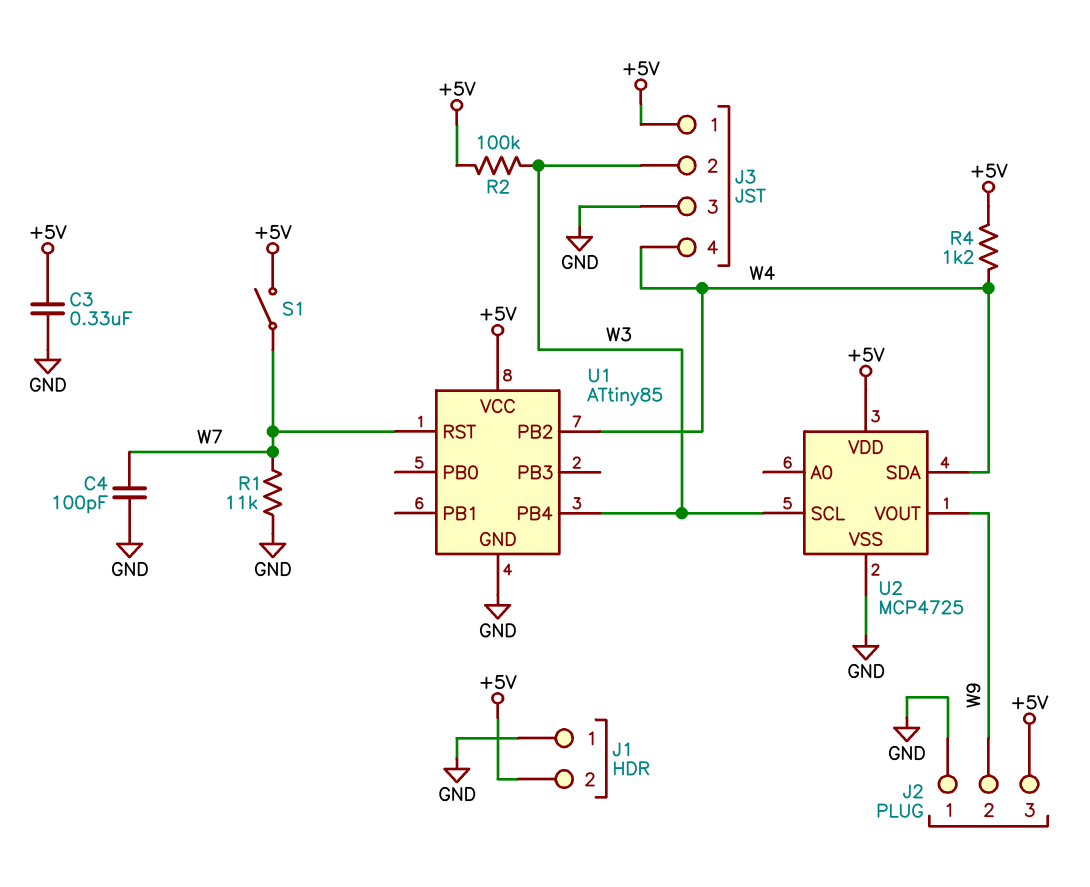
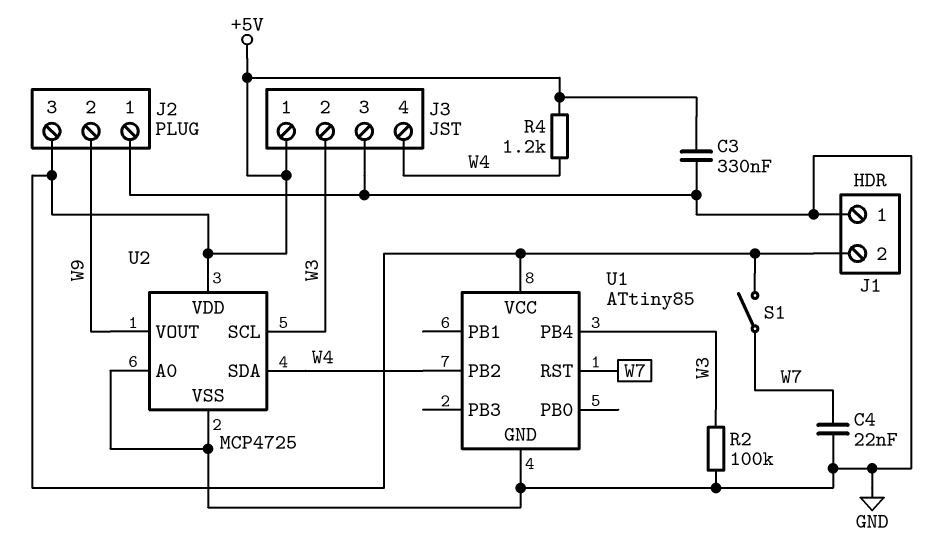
C4: 100pF (GND, W7) -> 22nF (GND, W7)
R1: 11k (GND, W7) -> none
R2: 100k (+5V, W3) -> 100k (GND, W3)
U2 pin A0: none -> GND

